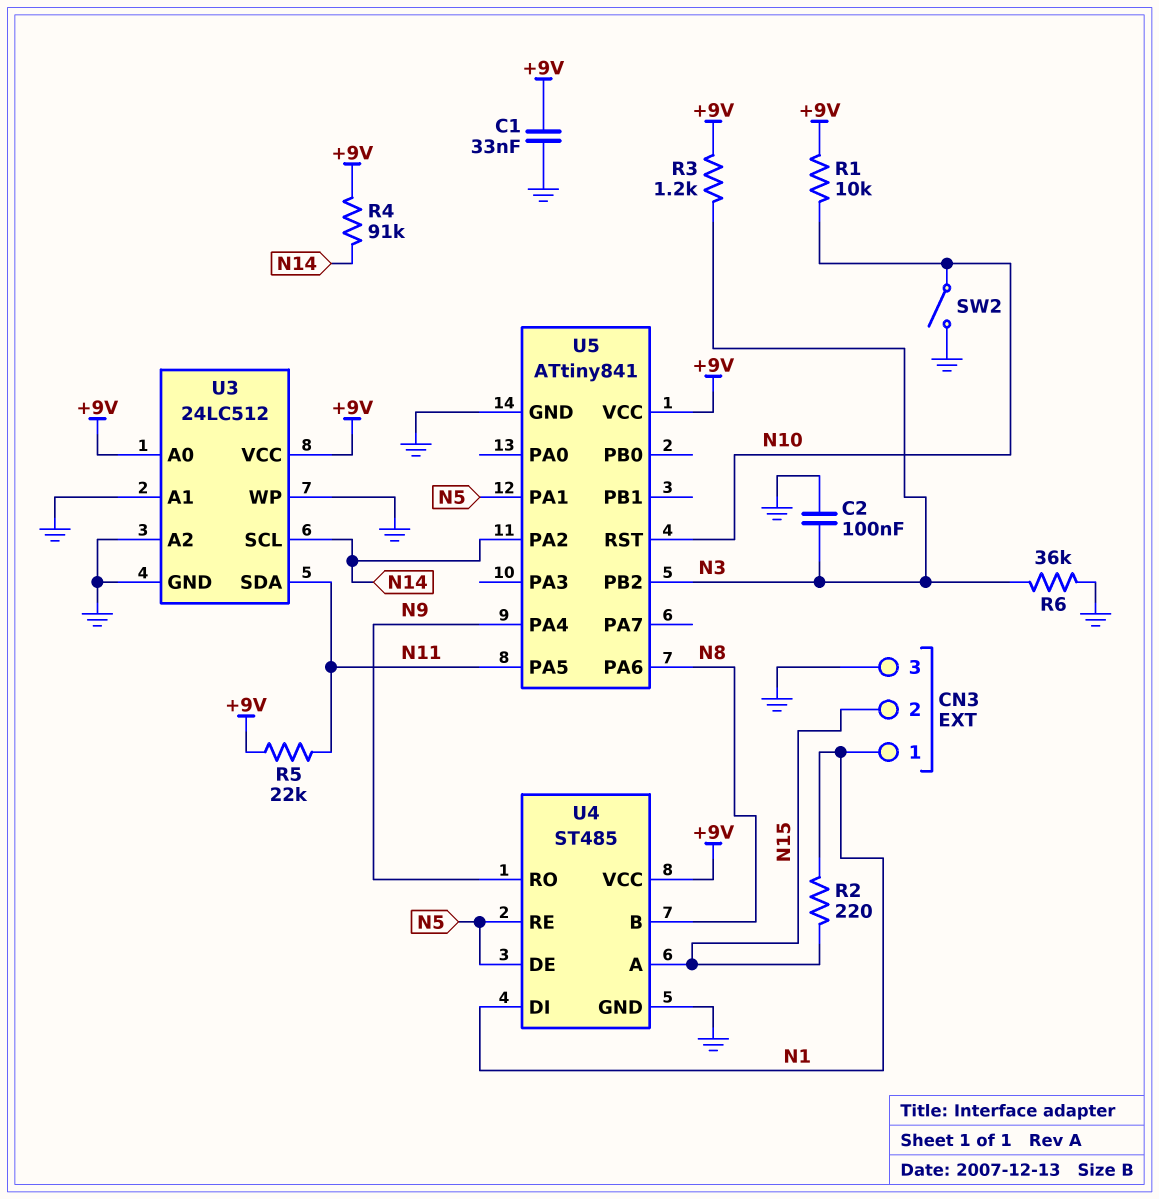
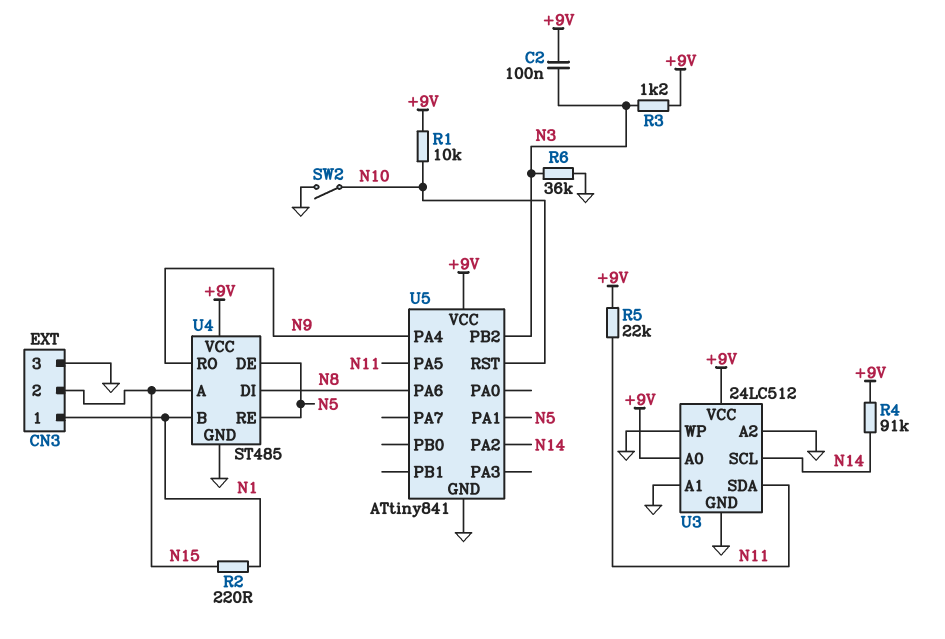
C1: 33nF (+9V, GND) -> none
C2: 100nF (GND, N3) -> 100nF (+9V, N3)
U4 pin B: N8 -> N1
U4 pin DI: N1 -> N8

